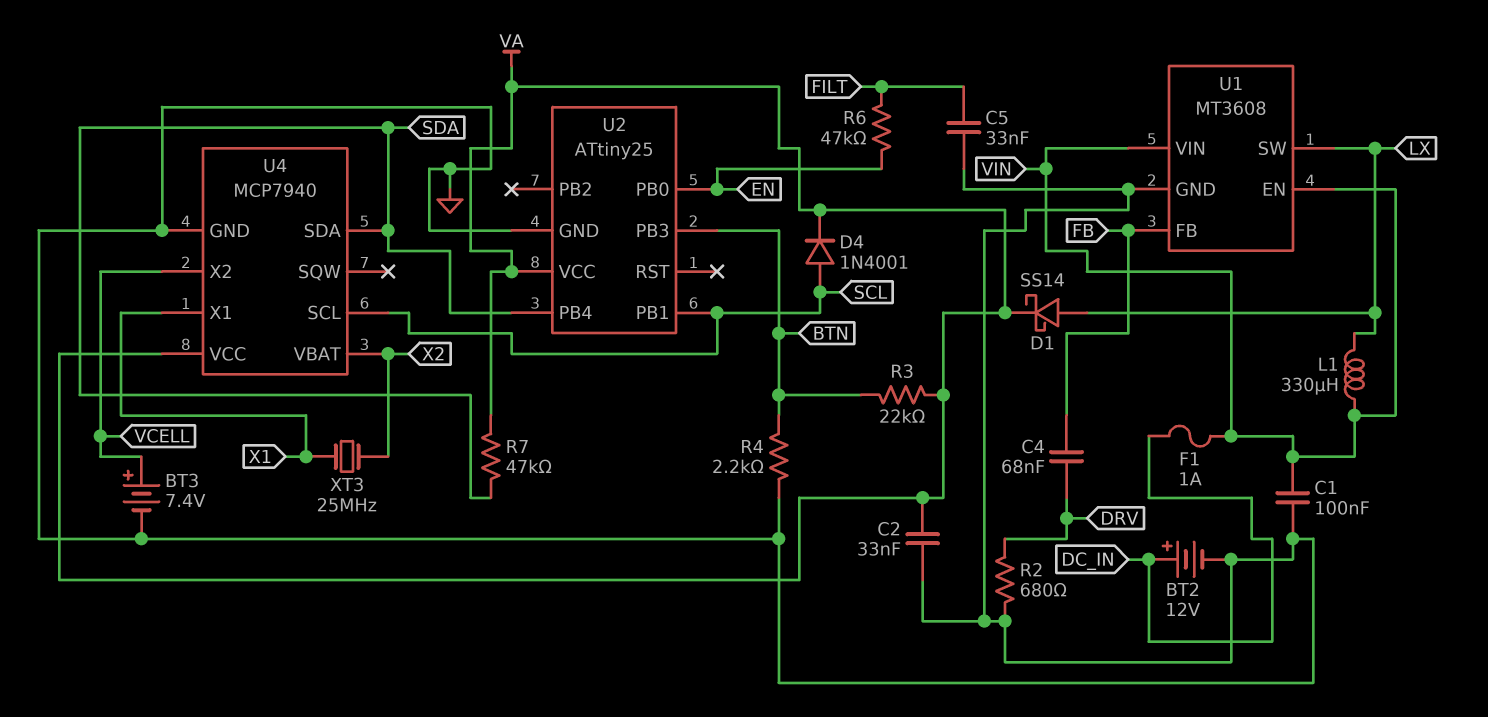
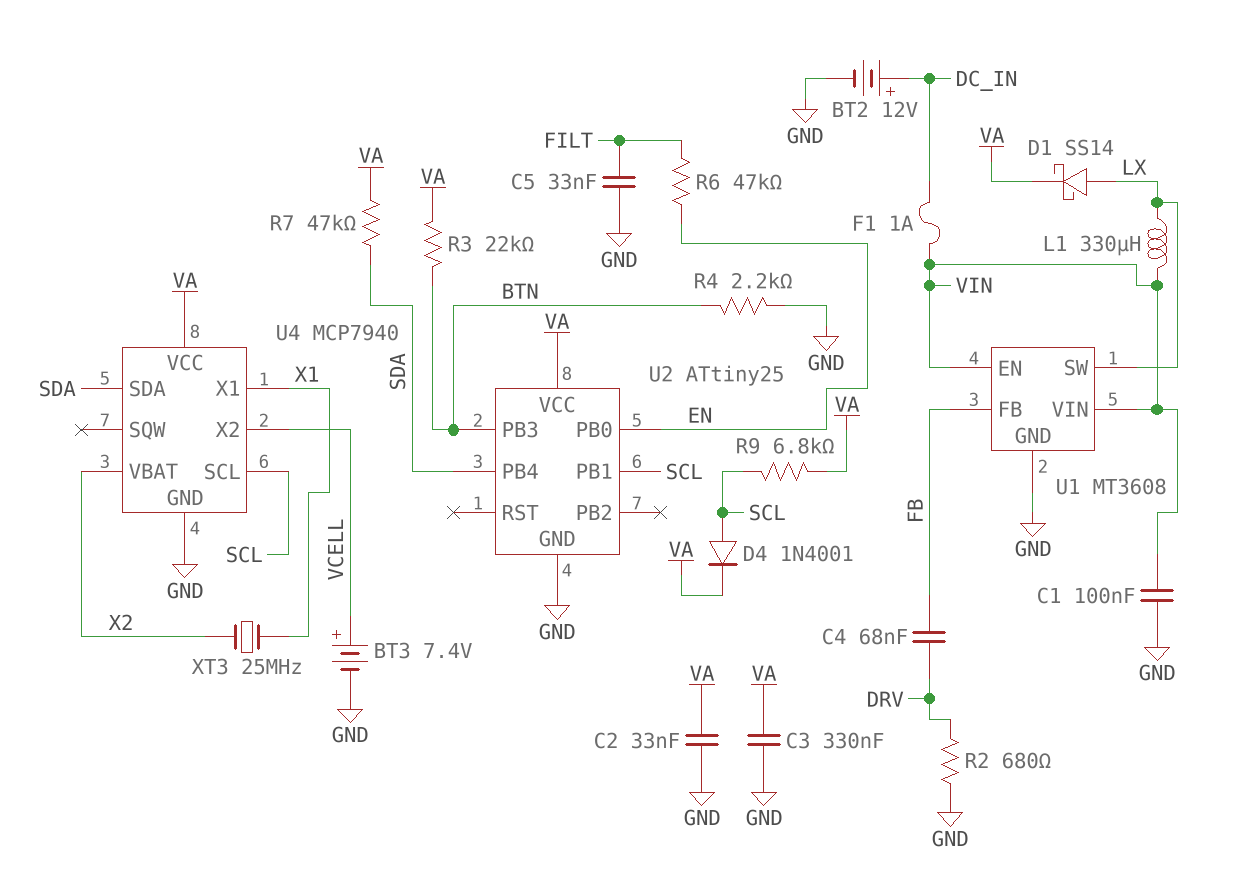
C3: none -> 330nF (GND, VA)
R9: none -> 6.8k (SCL, VA)

